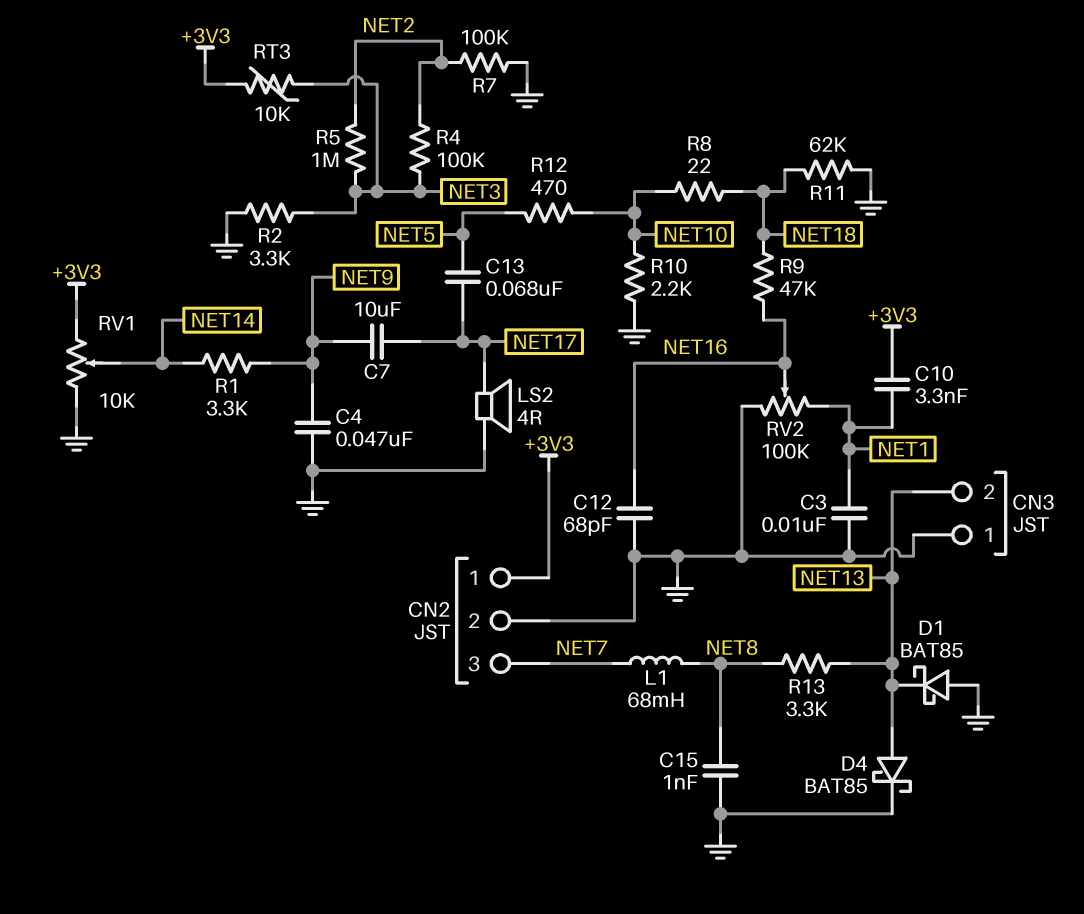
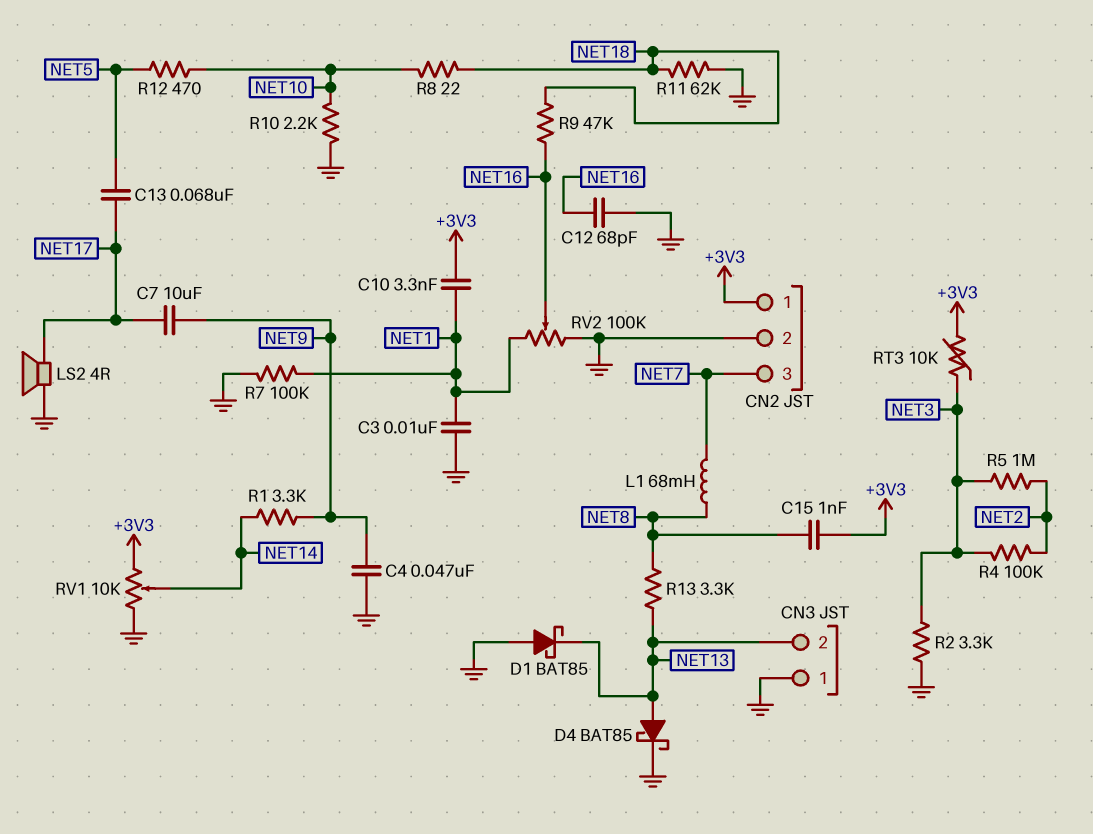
C15: 1nF (GND, NET8) -> 1nF (+3V3, NET8)
R7: 100k (GND, NET2) -> 100k (GND, NET1)

